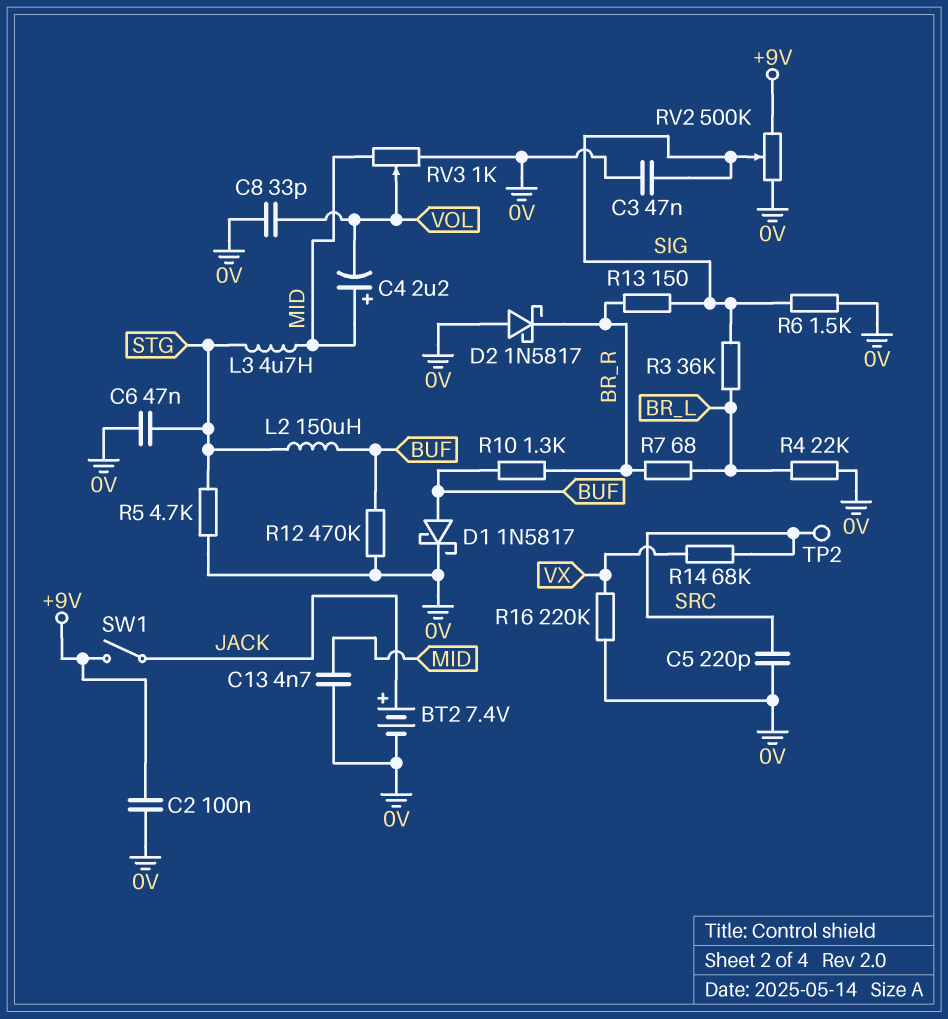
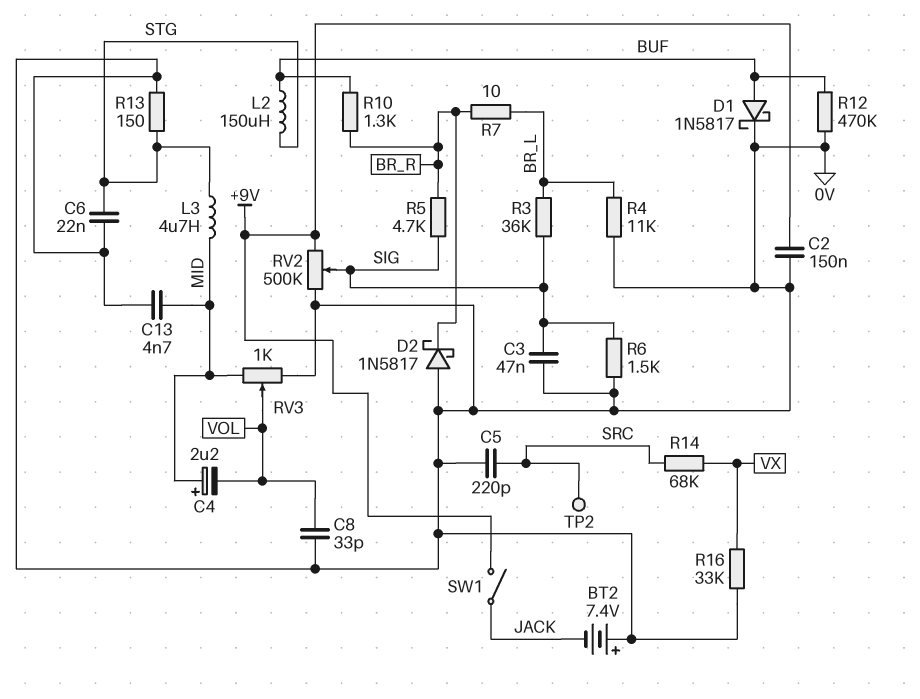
BT2: 7.4V (plus JACK, minus 0V) -> 7.4V (plus 0V, minus JACK)
C2: 100nF (+9V, 0V) -> 150nF (+9V, 0V)
C6: 47nF (0V, STG) -> 22nF (0V, STG)
R4: 22k (0V, BR_L) -> 11k (0V, BR_L)
R5: 4.7k (0V, STG) -> 4.7k (BR_R, SIG)
R7: 68 (BR_L, BR_R) -> 10 (BR_L, BR_R)
R13: 150 (BR_R, SIG) -> 150 (0V, STG)
R16: 220k (0V, VX) -> 33k (0V, VX)

